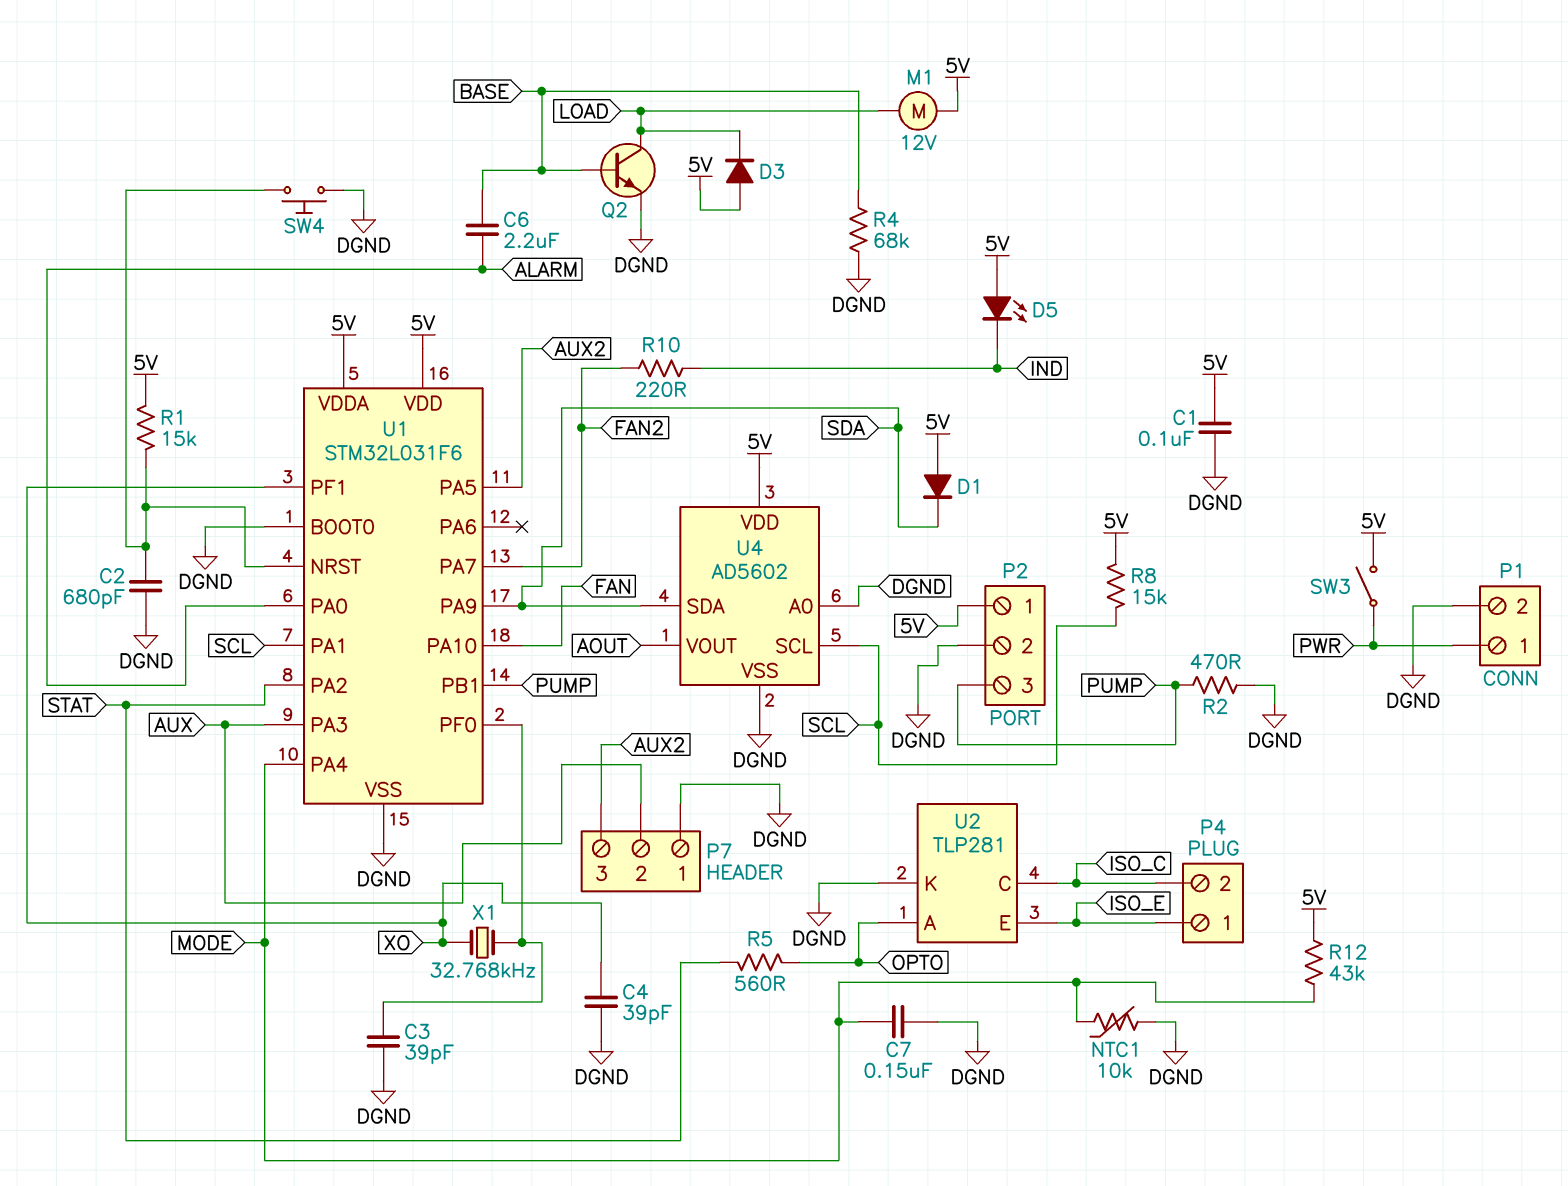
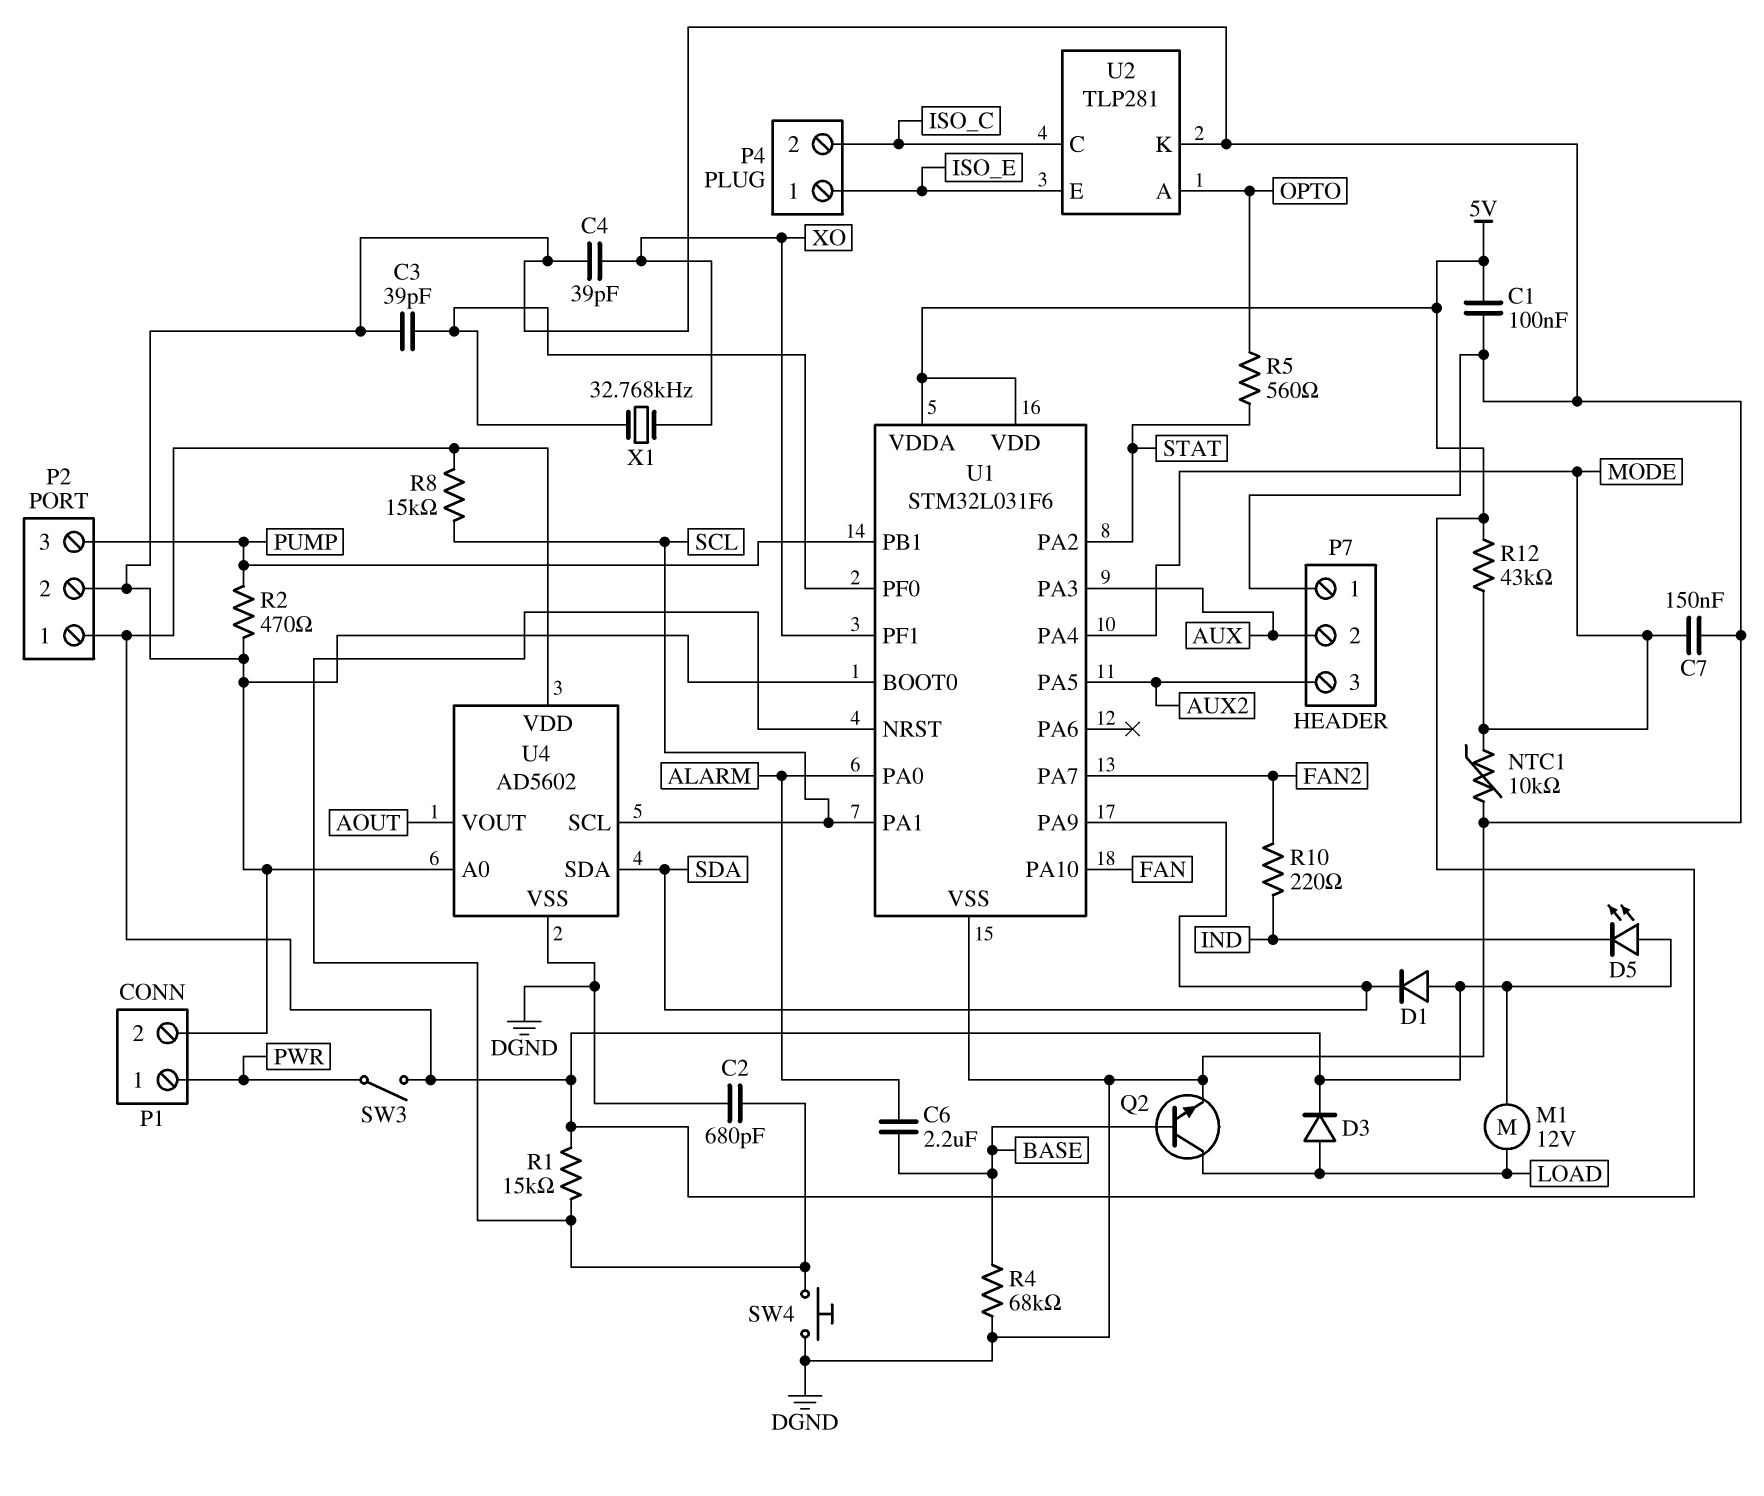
D3: diode (A 5V, K LOAD) -> diode (A LOAD, K 5V)

